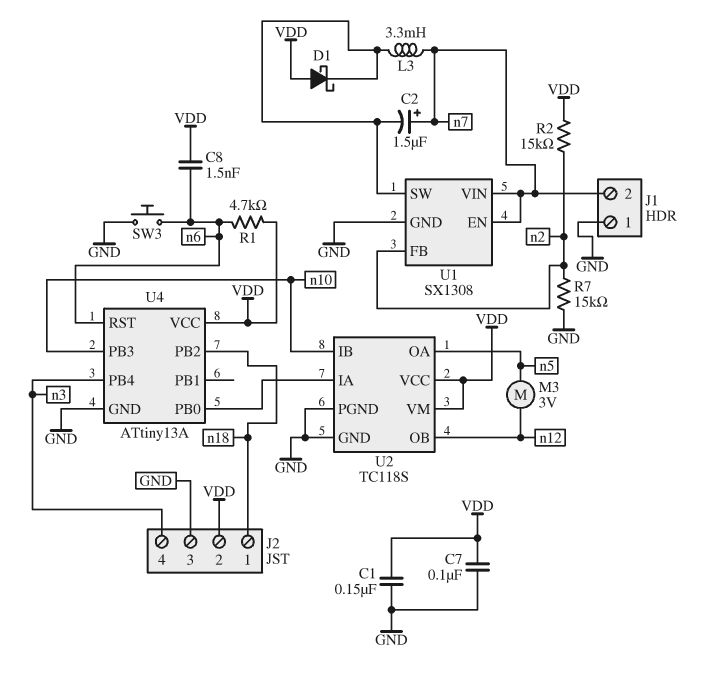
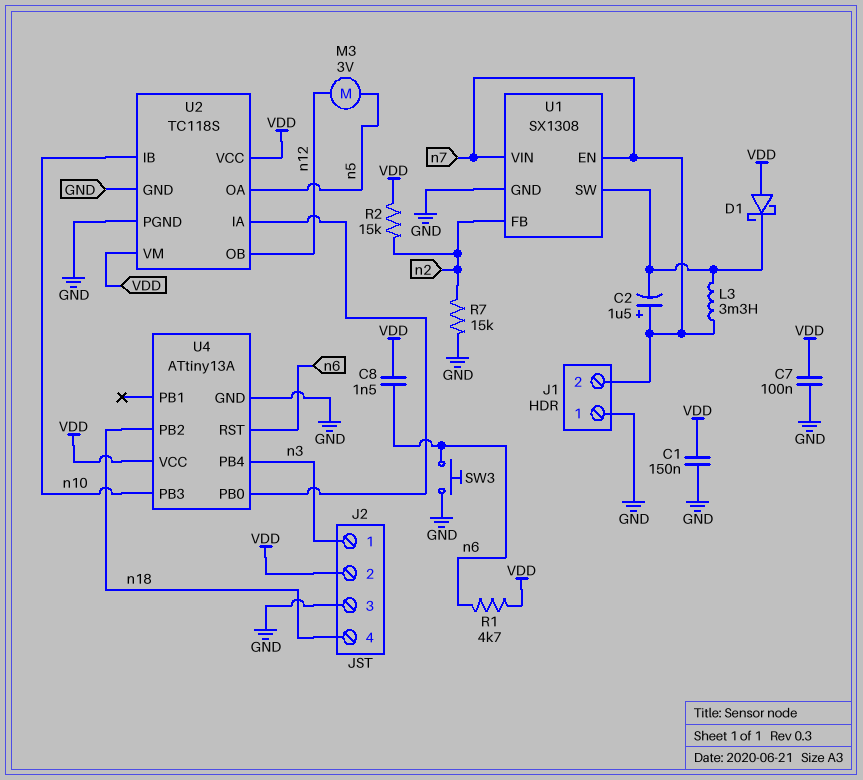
J2 pin 1: n18 -> n3
J2 pin 4: n3 -> n18

